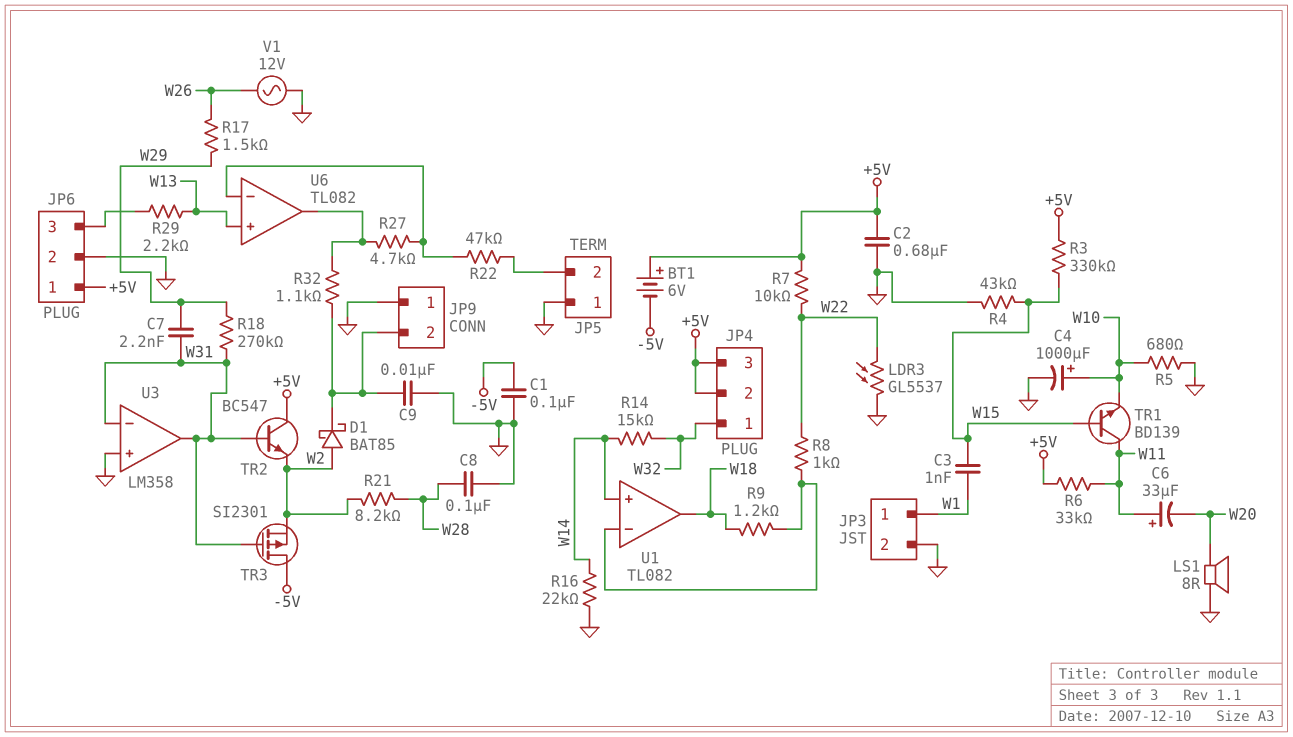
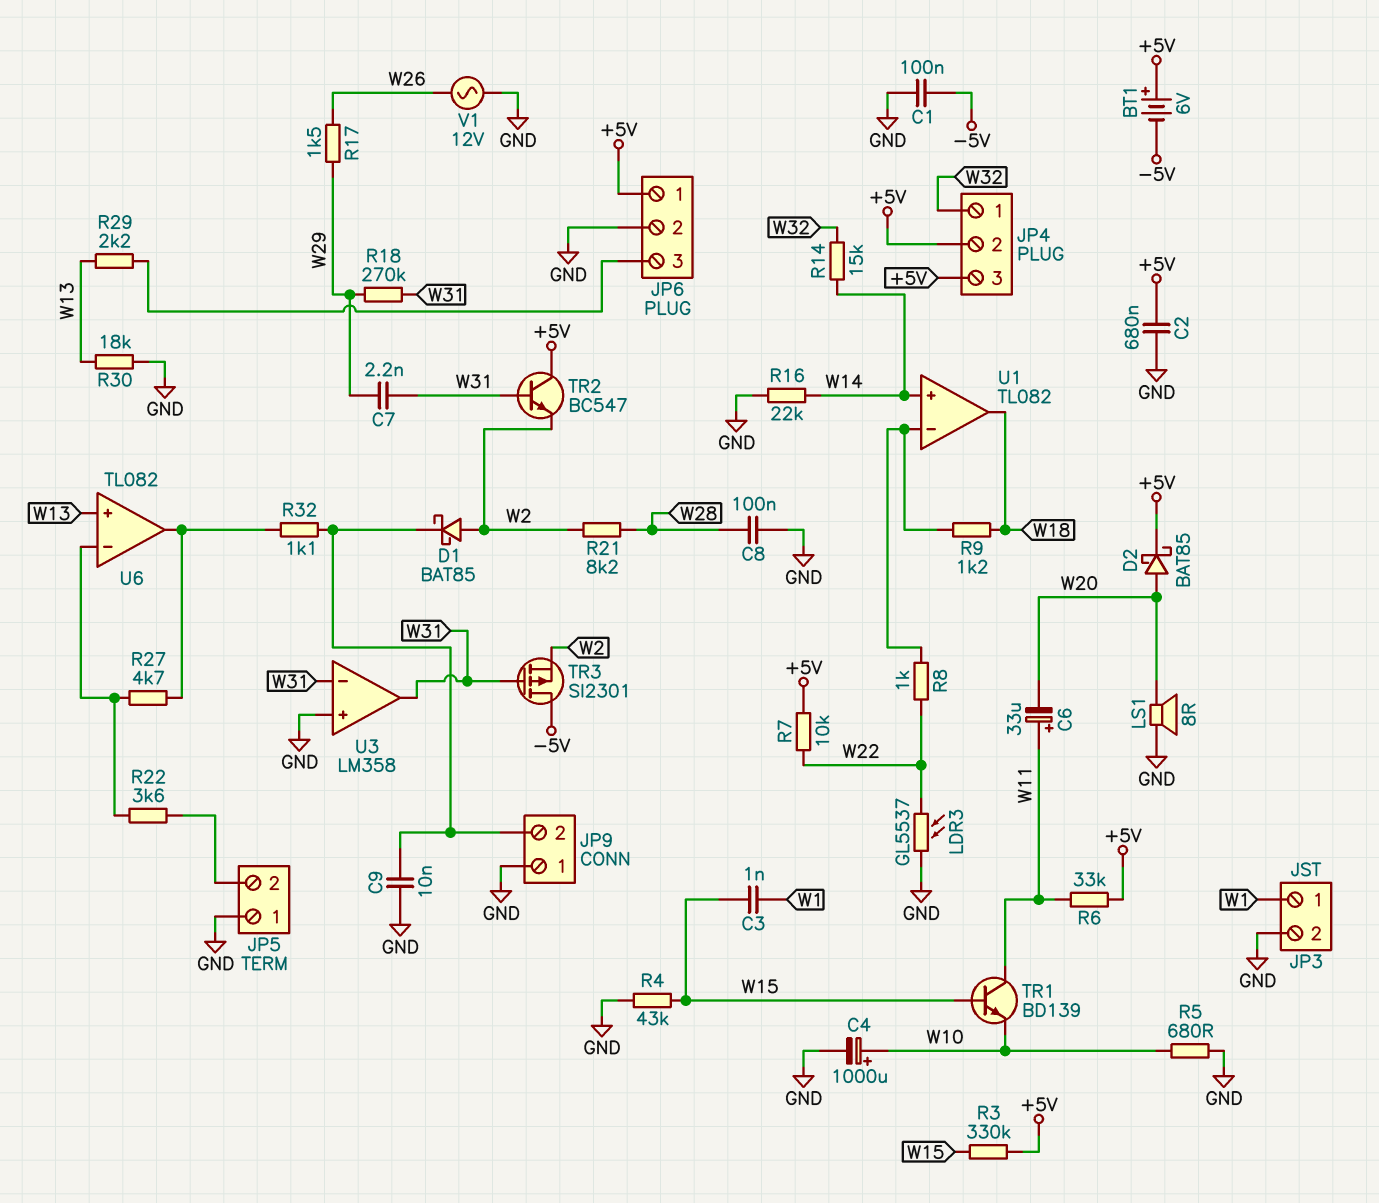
D2: none -> schottky BAT85 (A W20, K +5V)
R22: 47k (JP5/2, U6/in-) -> 3.6k (JP5/2, U6/in-)
R30: none -> 18k (GND, W13)

